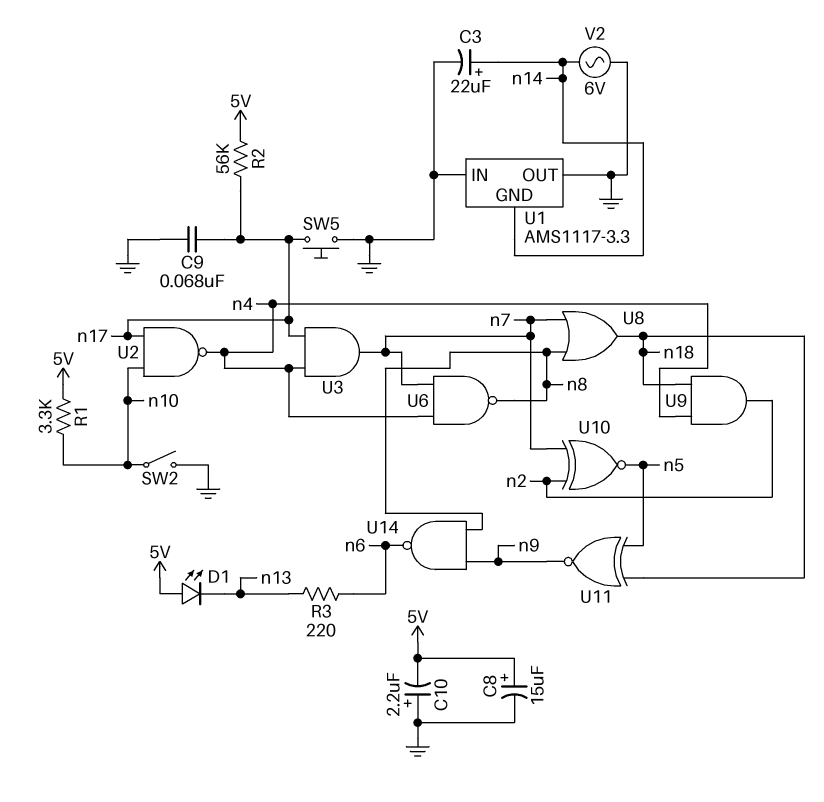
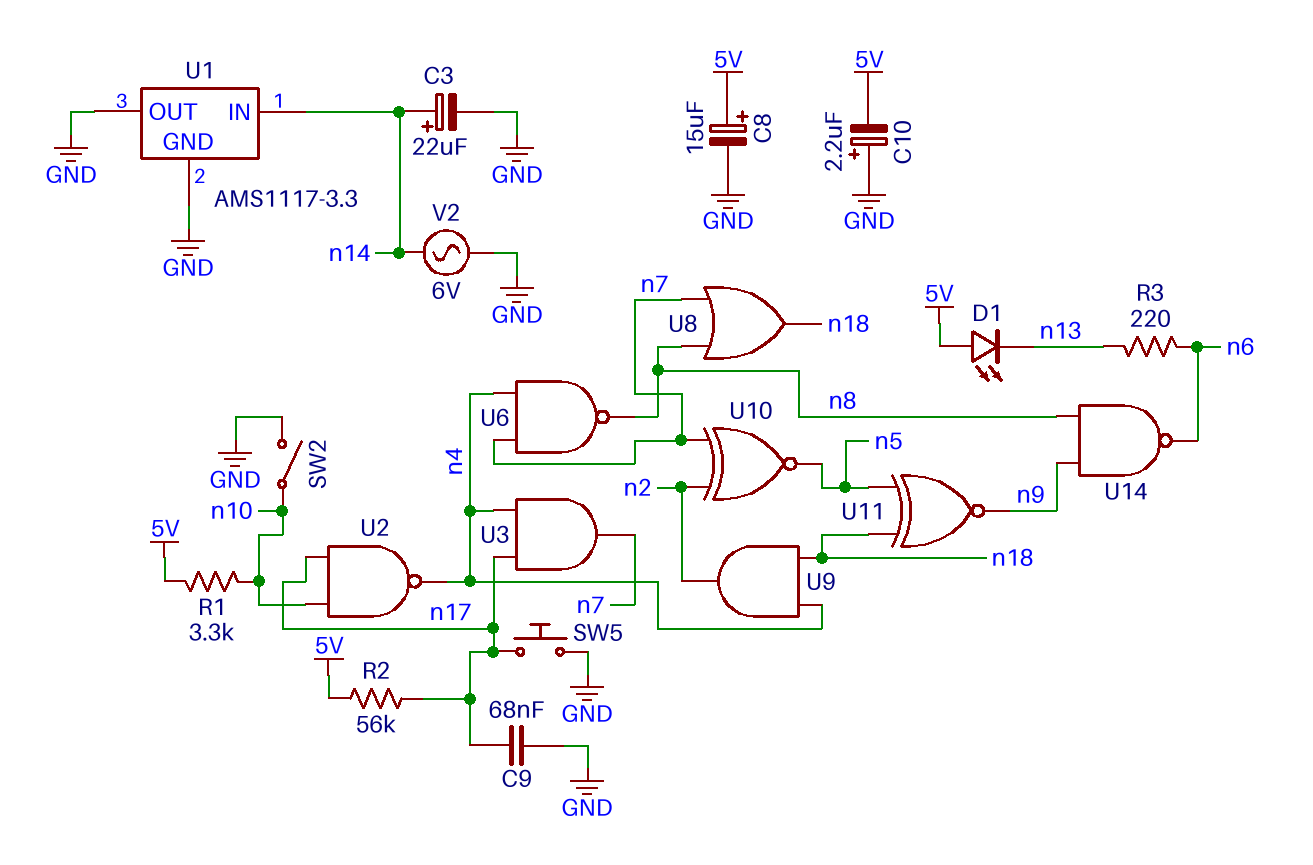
U1 pin GND: n14 -> GND
U1 pin IN: GND -> n14

